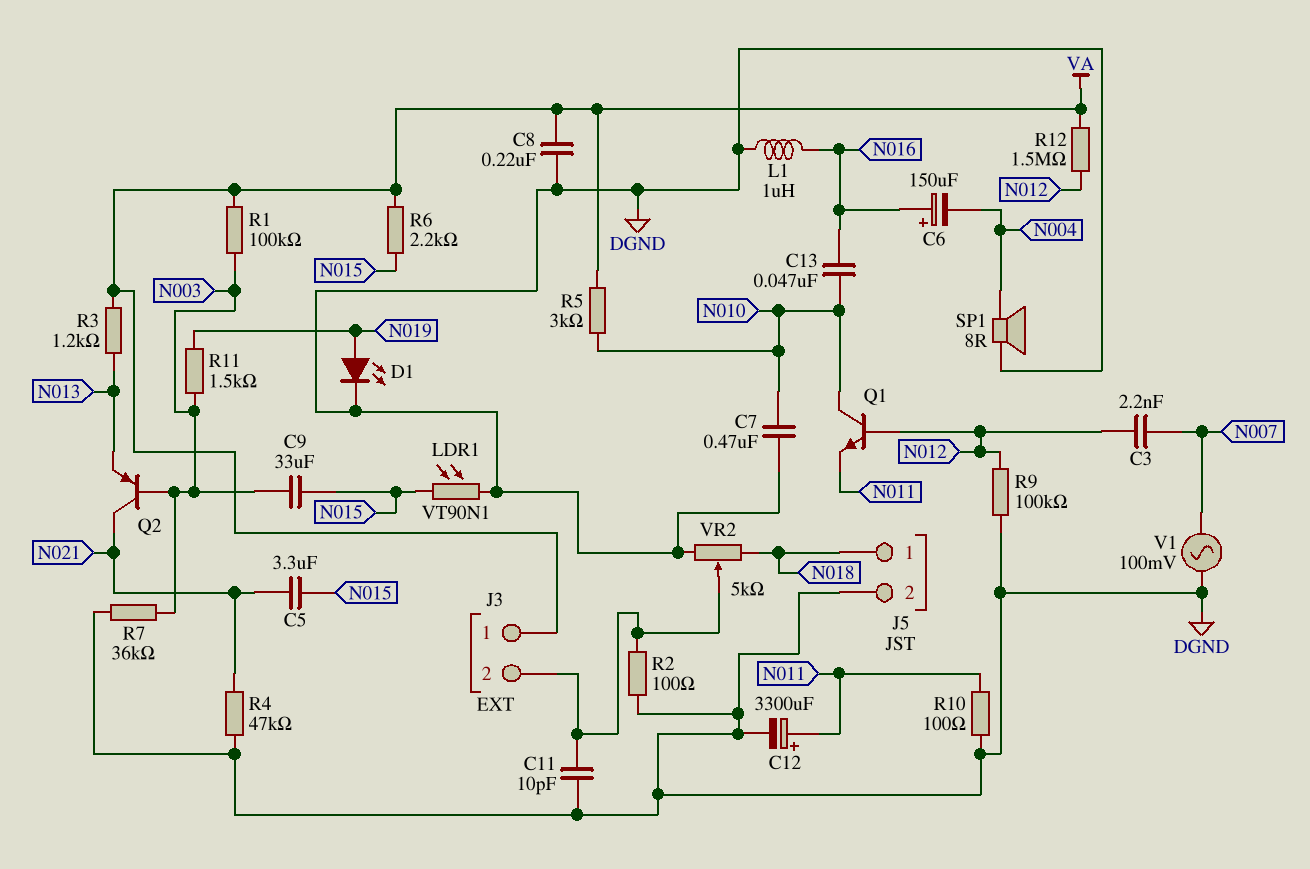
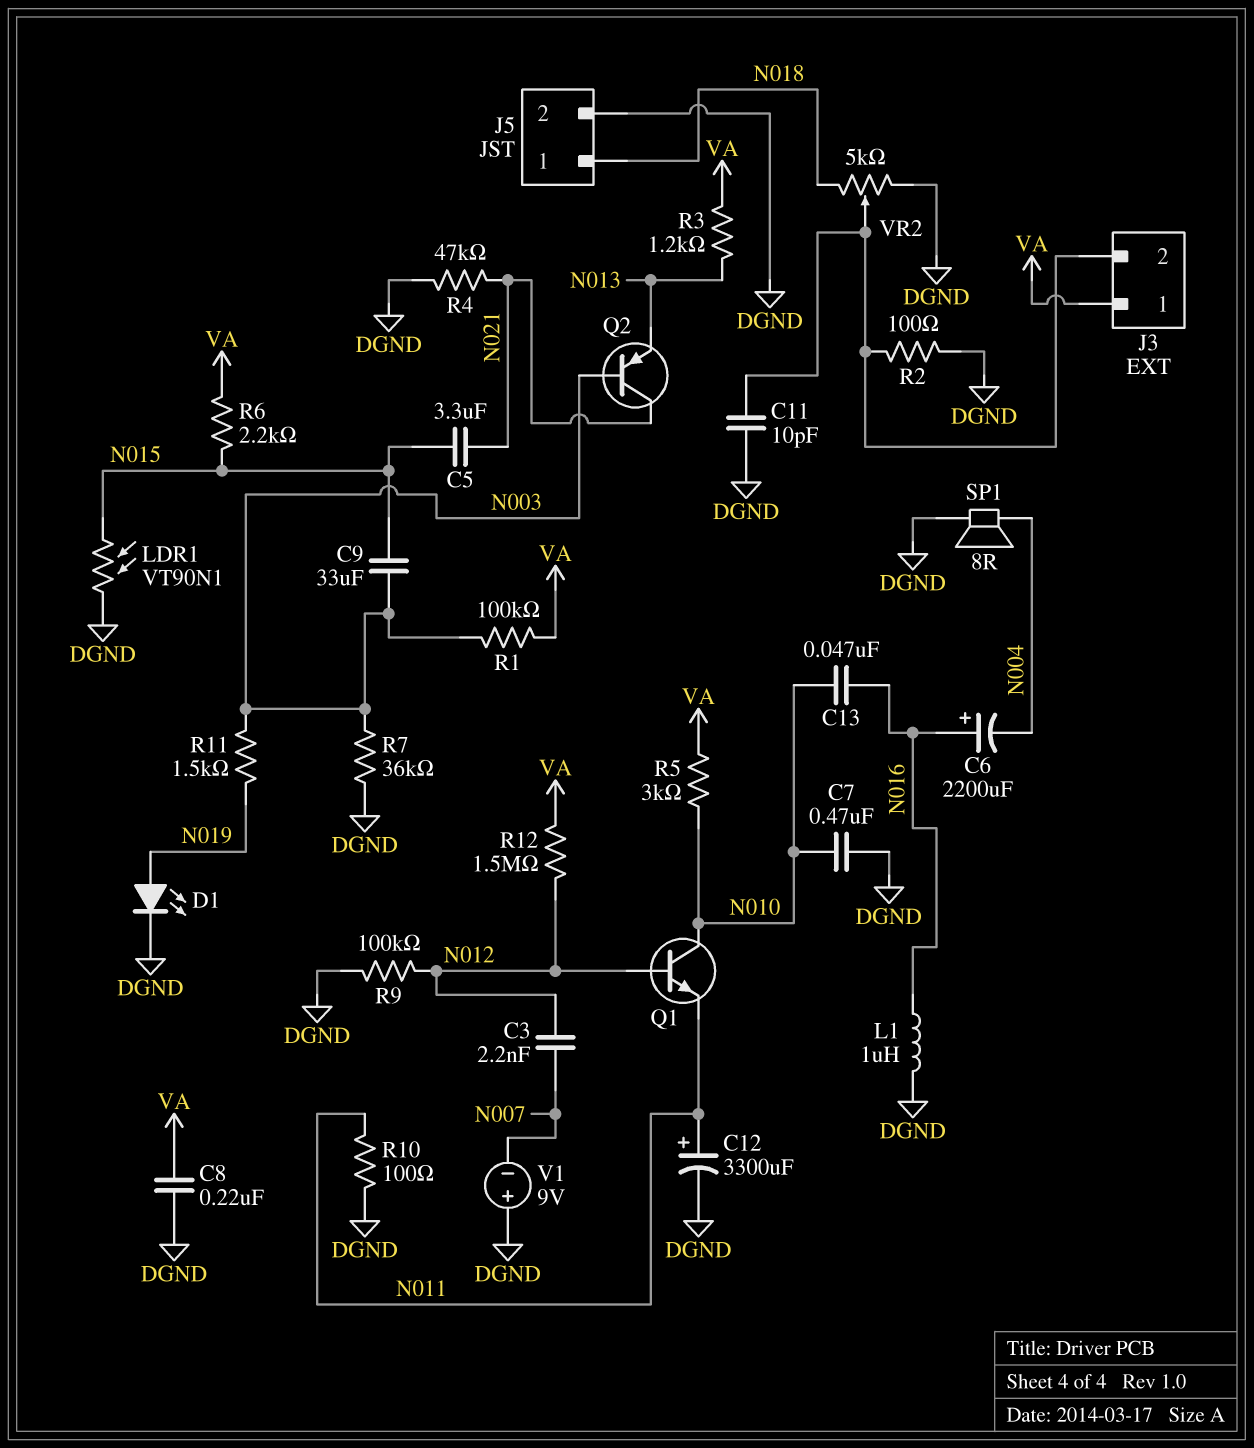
C6: 150uF (plus N016, minus N004) -> 2200uF (plus N016, minus N004)
V1: AC 100mV (DGND, N007) -> 9V (plus DGND, minus N007)

